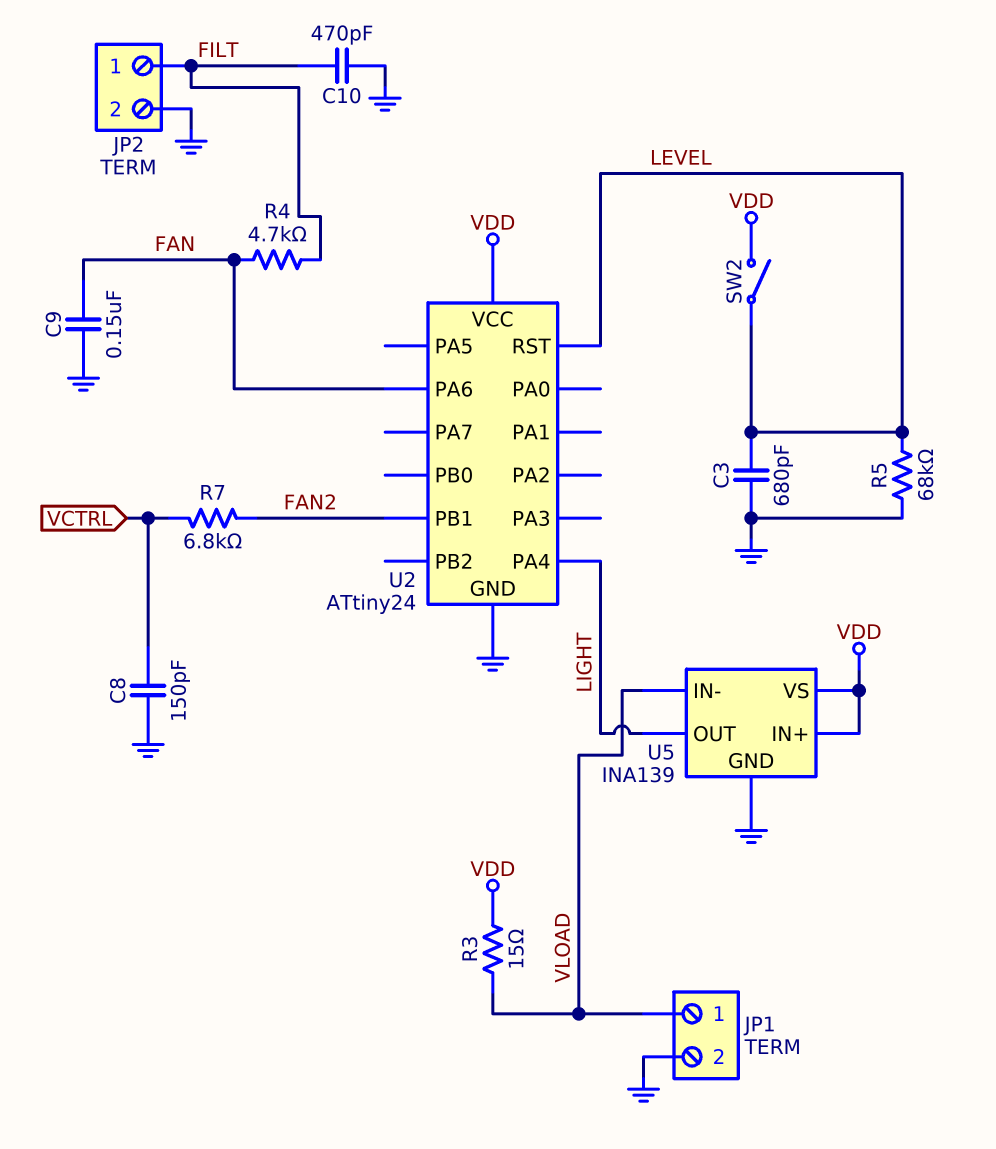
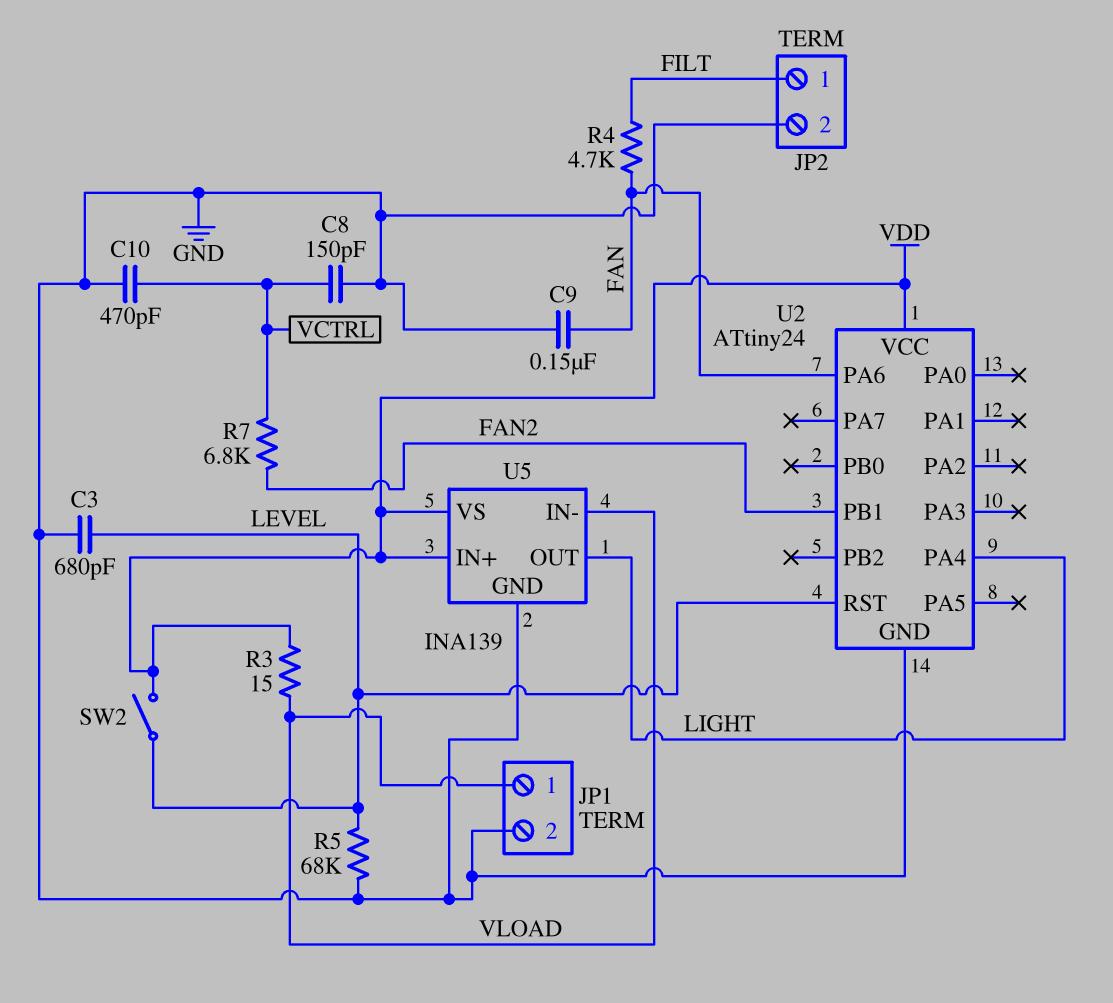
C10: 470pF (FILT, GND) -> 470pF (GND, VCTRL)

